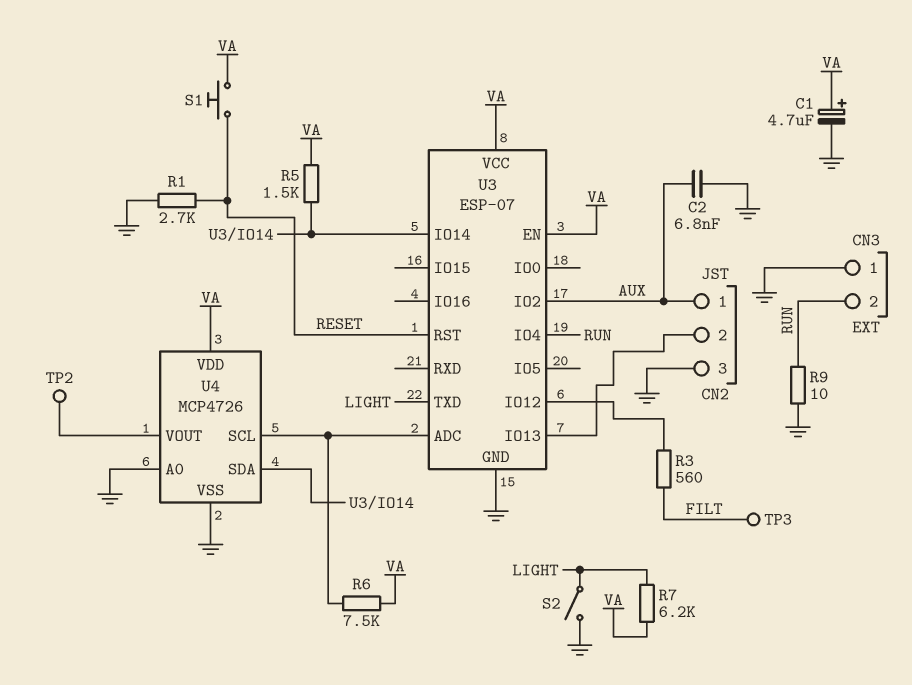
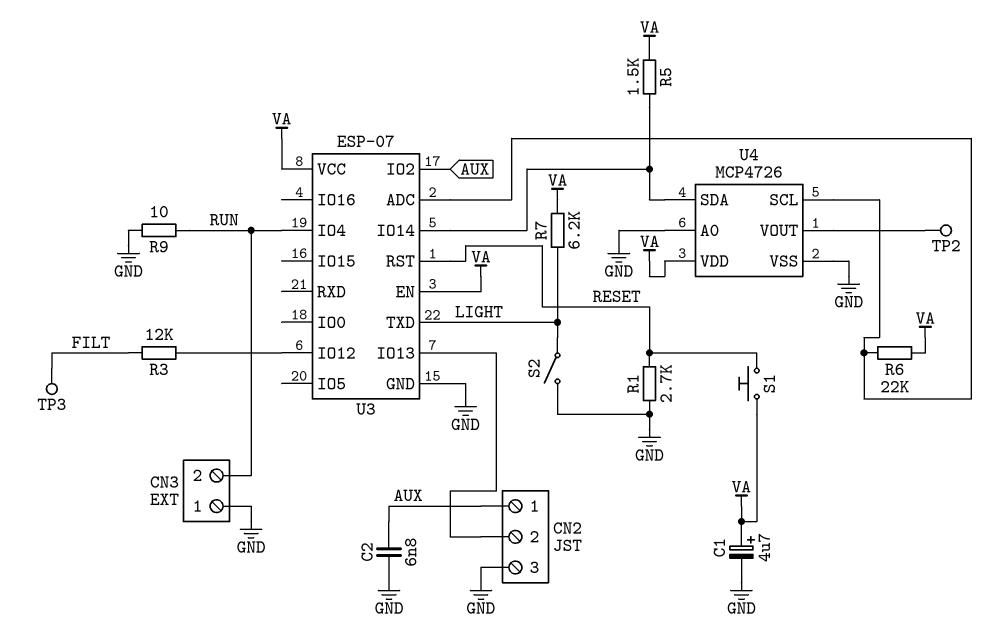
R3: 560 (FILT, U3/IO12) -> 12k (FILT, U3/IO12)
R6: 7.5k (U3/ADC, VA) -> 22k (U3/ADC, VA)

